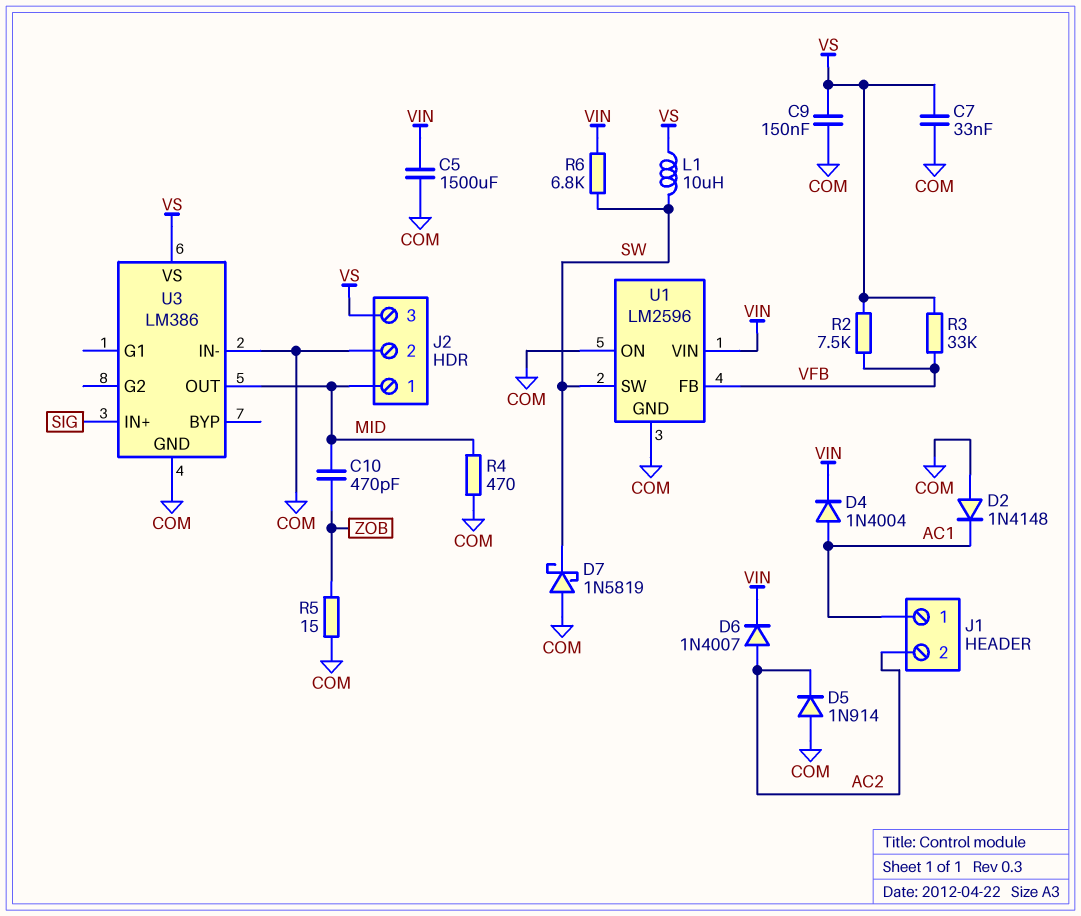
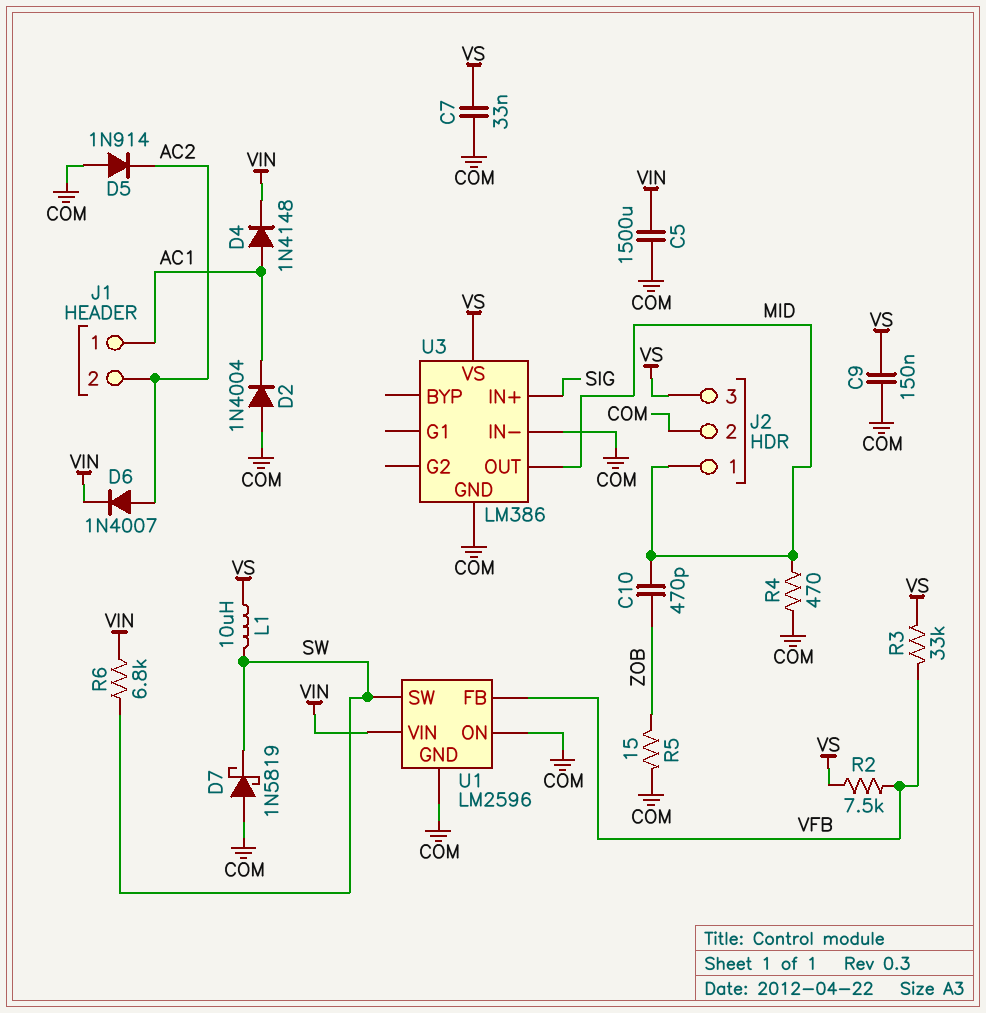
D2: diode 1N4148 (A COM, K AC1) -> diode 1N4004 (A COM, K AC1)
D4: diode 1N4004 (A AC1, K VIN) -> diode 1N4148 (A AC1, K VIN)

